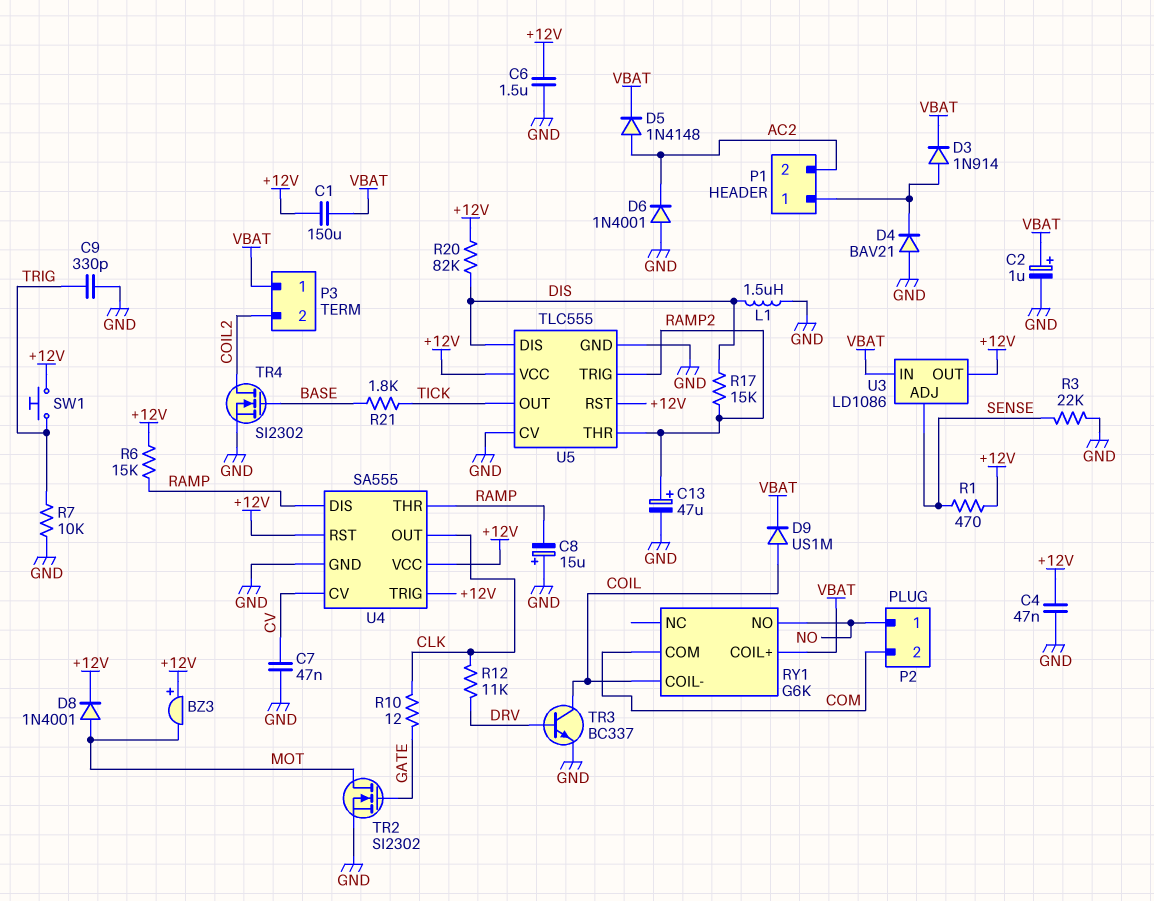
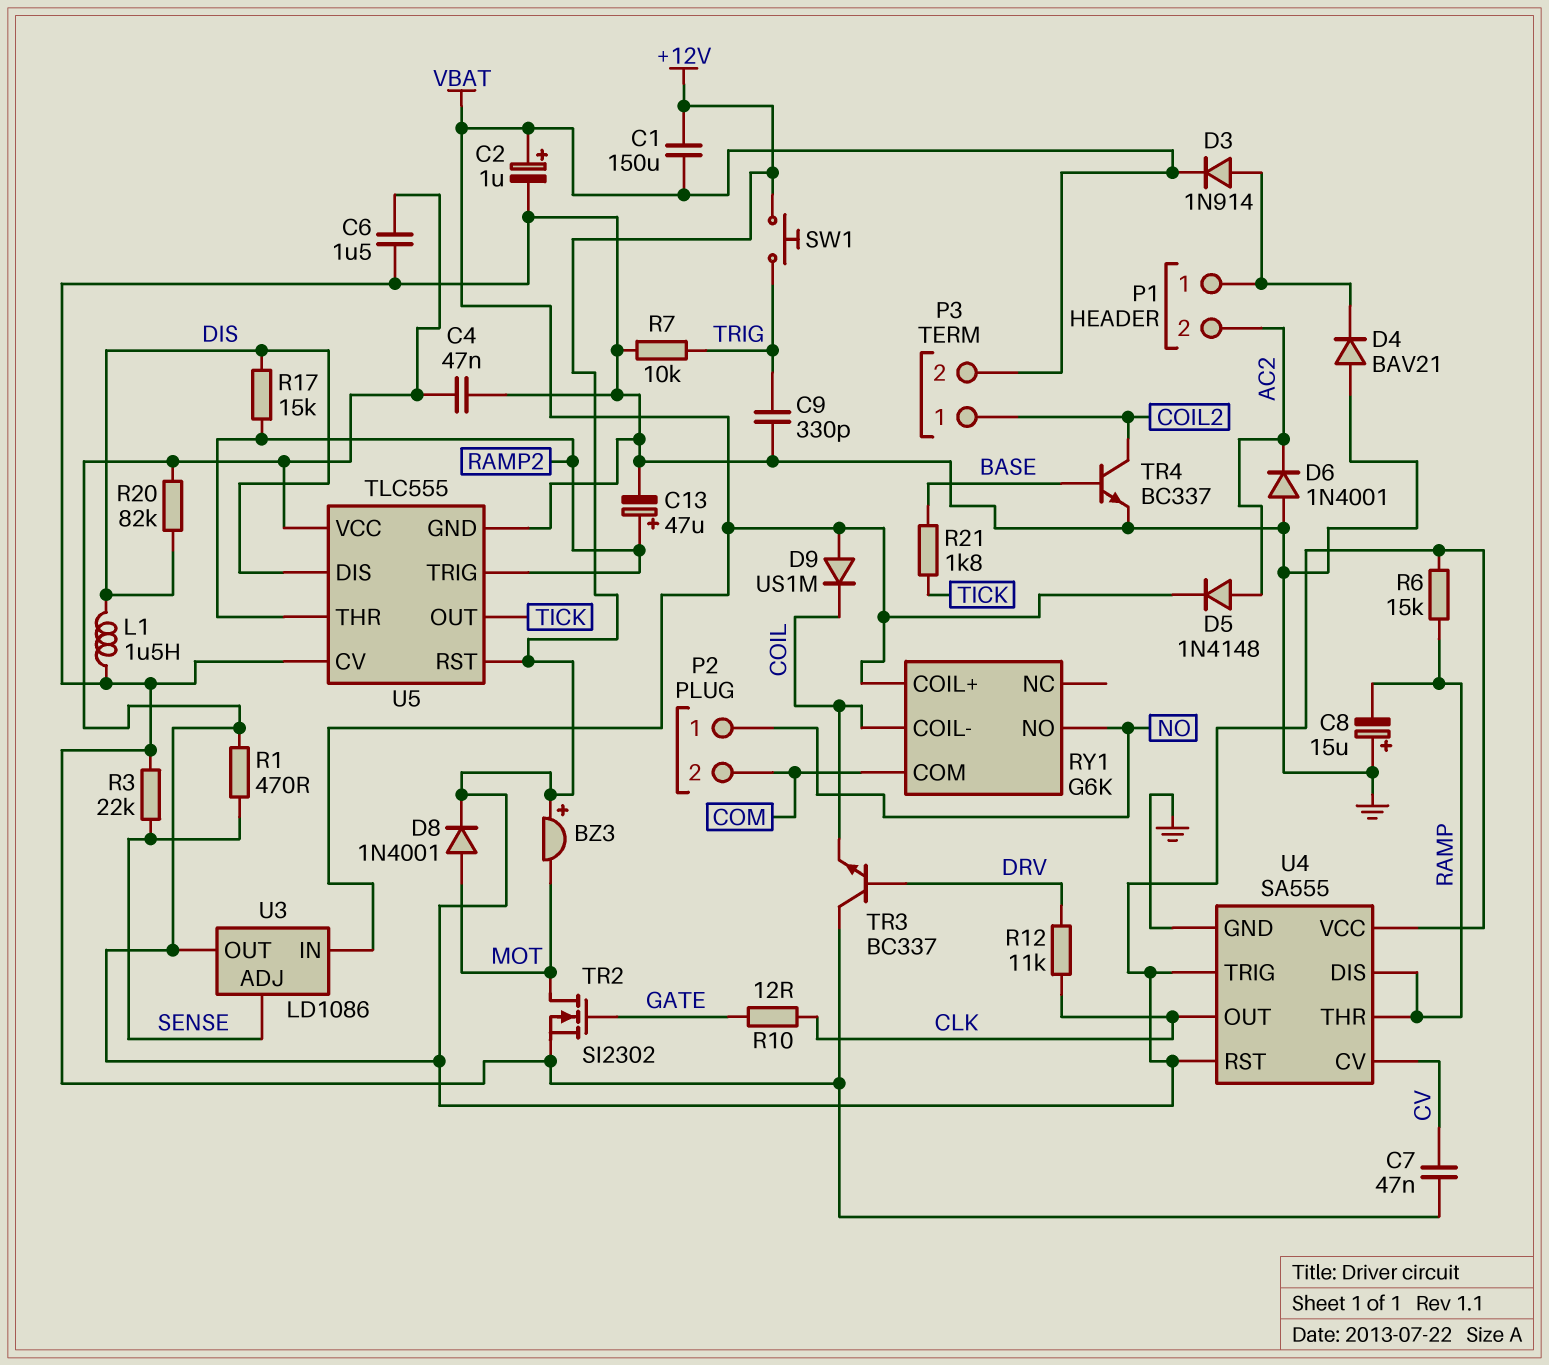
D9: diode US1M (A COIL, K VBAT) -> diode US1M (A VBAT, K COIL)
P3 pin 1: VBAT -> COIL2
P3 pin 2: COIL2 -> VBAT
TR3: NPN BC337 (B DRV, C COIL, E GND) -> NPN BC337 (B DRV, C GND, E COIL)
TR4: NMOS SI2302 (G BASE, D COIL2, S GND) -> NPN BC337 (B BASE, C COIL2, E GND)

